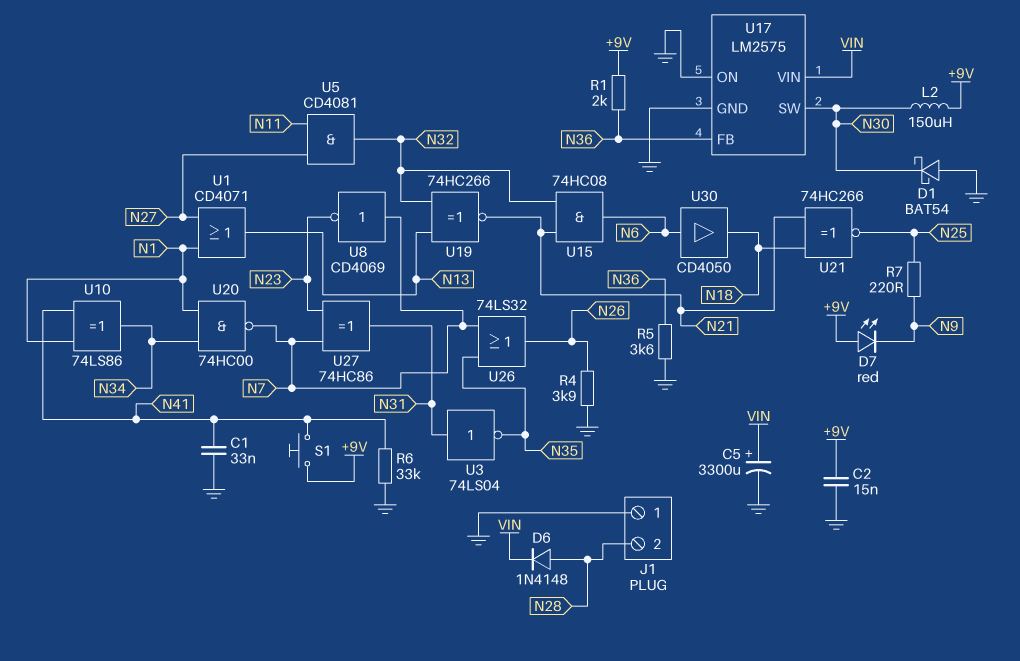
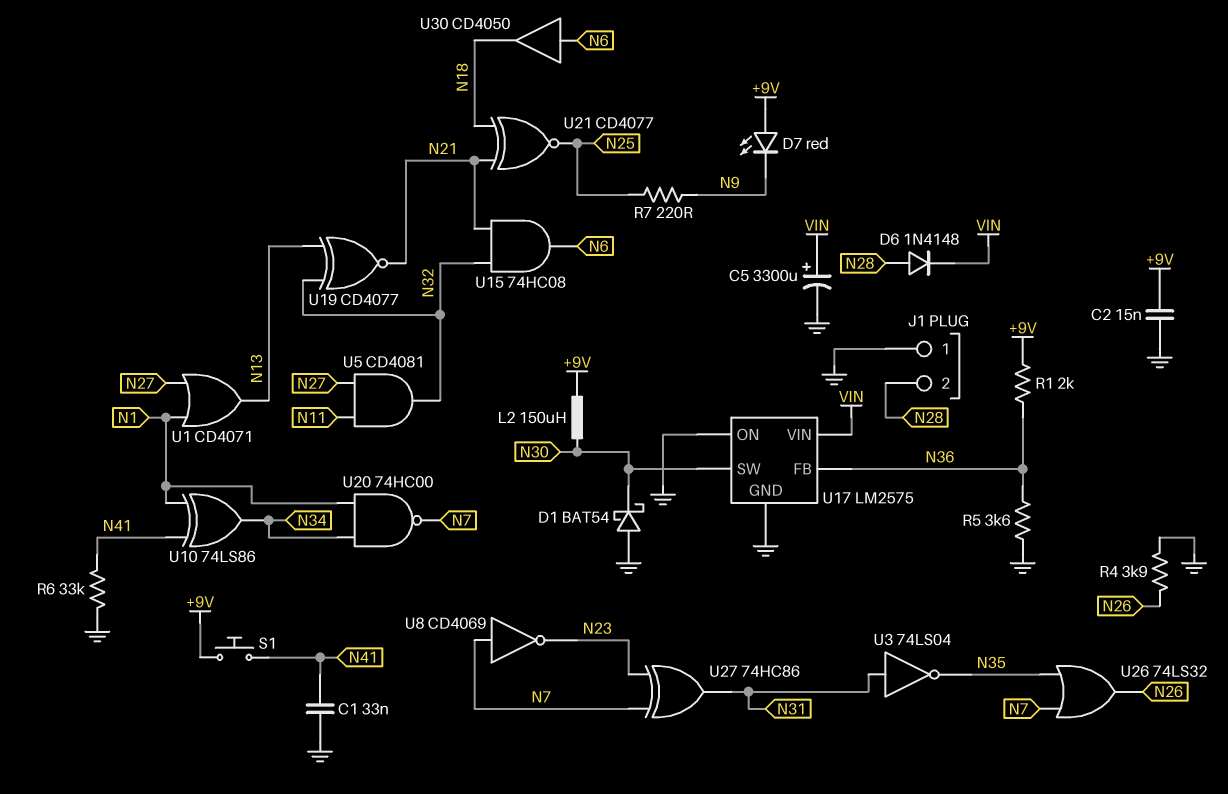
U19: XNOR 74HC266 (in N13, in N32, out N21) -> XNOR CD4077 (in N13, in N32, out N21)
U21: XNOR 74HC266 (in N18, in N21, out N25) -> XNOR CD4077 (in N18, in N21, out N25)

